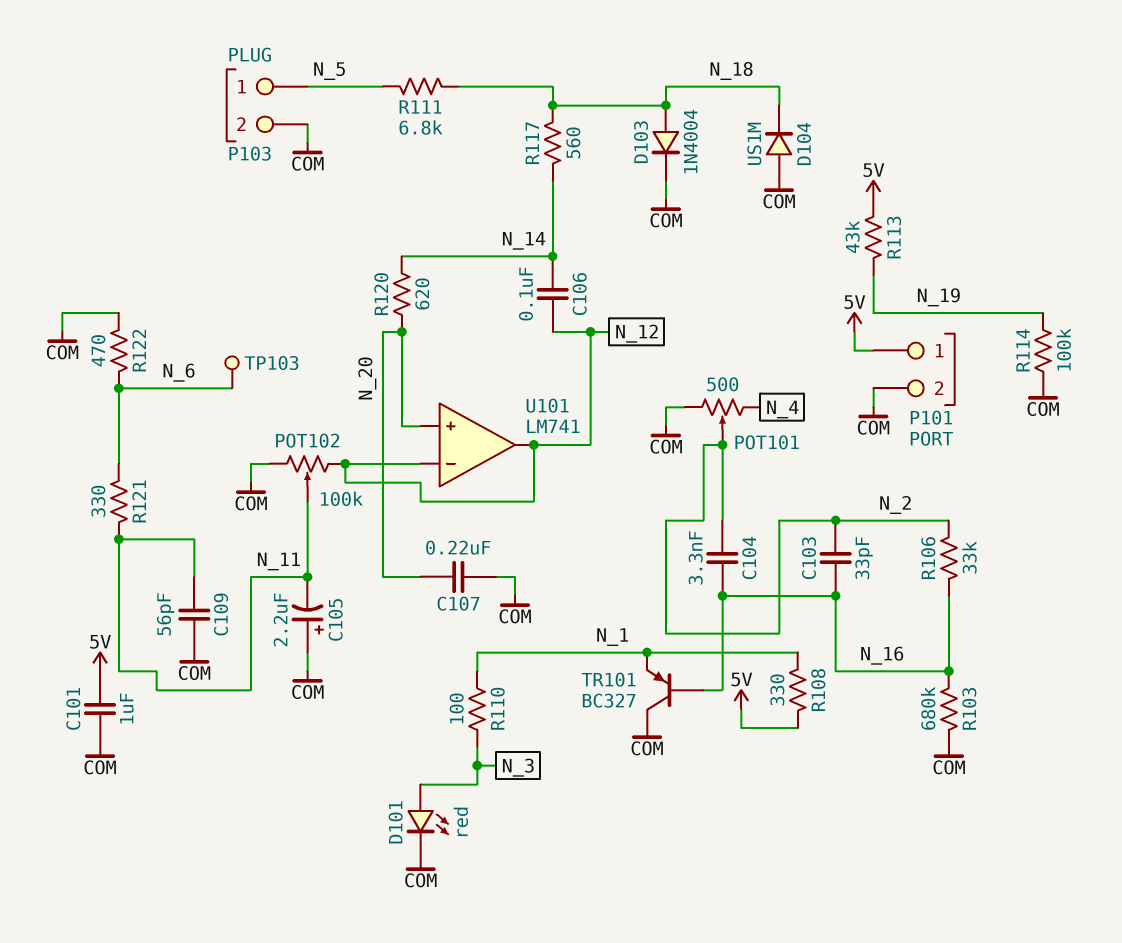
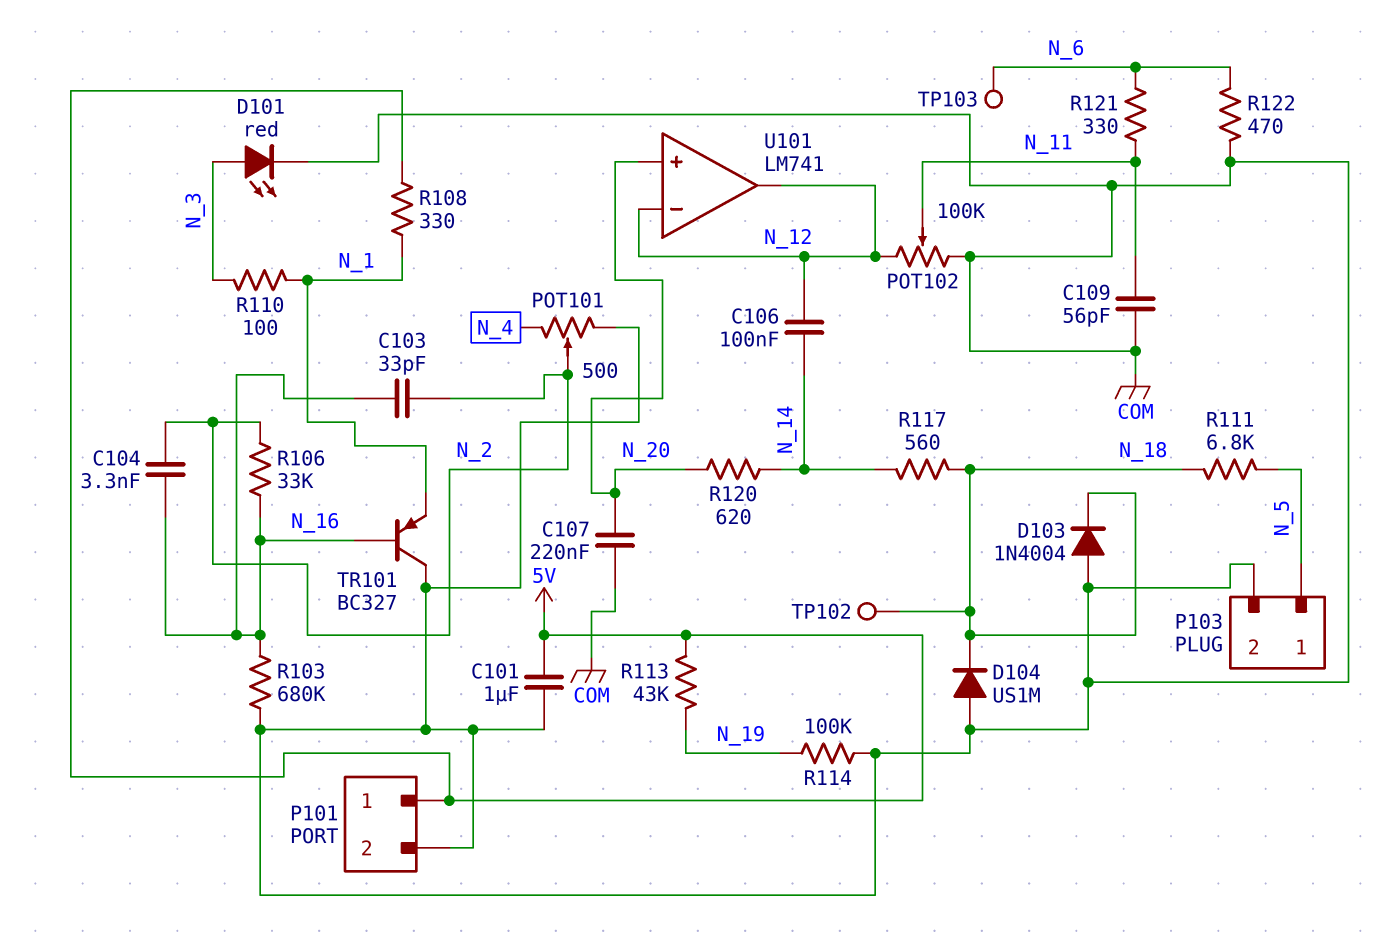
C105: 2.2uF (plus COM, minus N_11) -> none
D103: diode 1N4004 (A N_18, K COM) -> diode 1N4004 (A COM, K N_18)
TP102: none -> test point (N_18)

